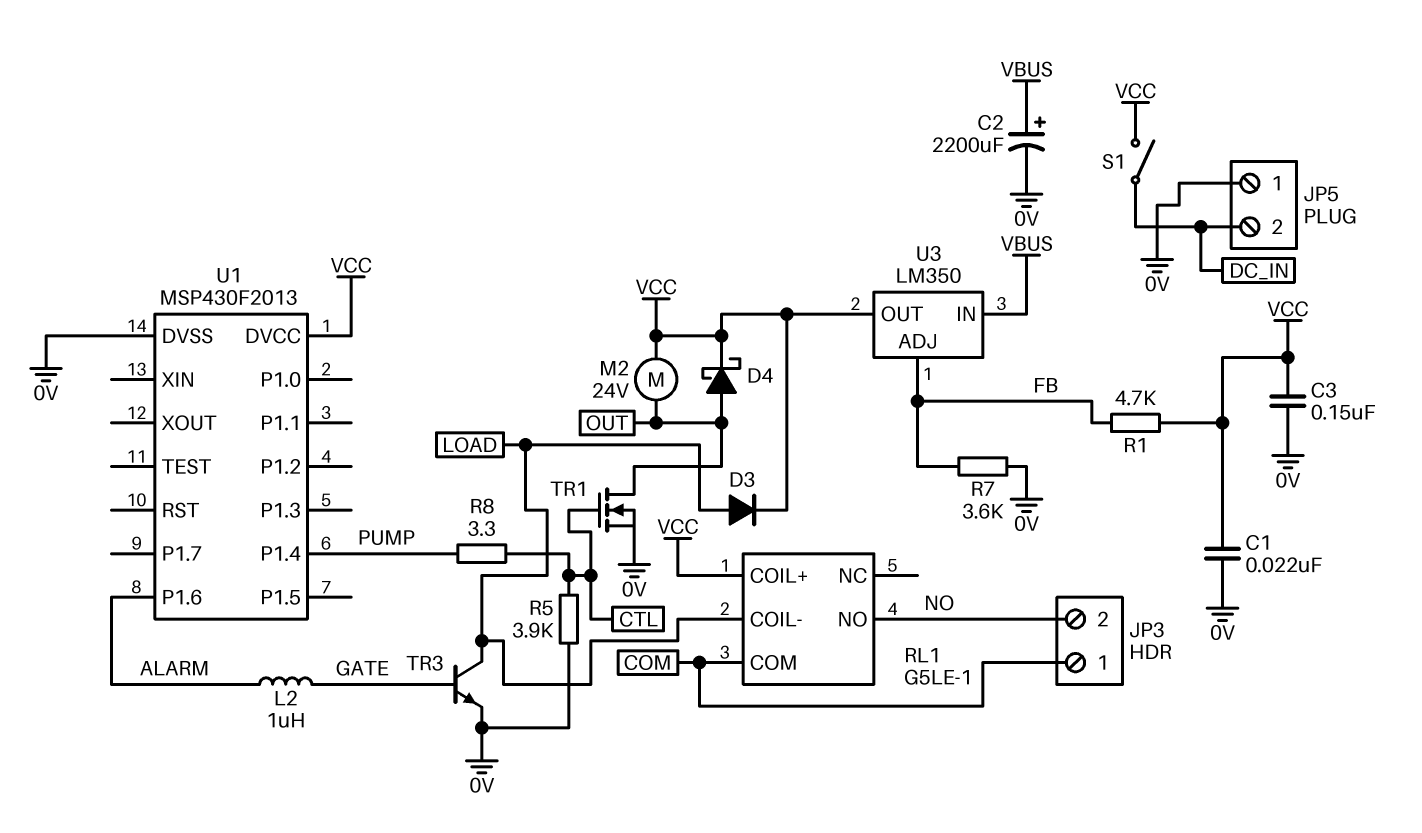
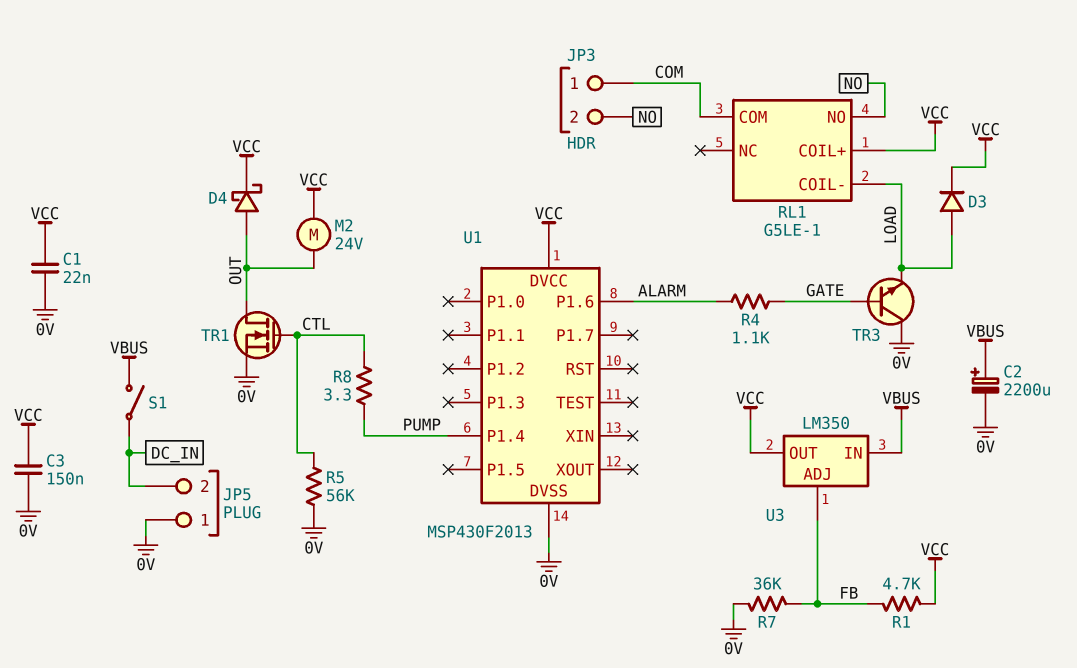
L2: 1uH (ALARM, GATE) -> none
R4: none -> 1.1k (ALARM, GATE)
R5: 3.9k (0V, CTL) -> 56k (0V, CTL)
R7: 3.6k (0V, FB) -> 36k (0V, FB)
S1: switch (DC_IN, VCC) -> switch (DC_IN, VBUS)
TR3: NPN (B GATE, C LOAD, E 0V) -> NPN (B GATE, C 0V, E LOAD)

